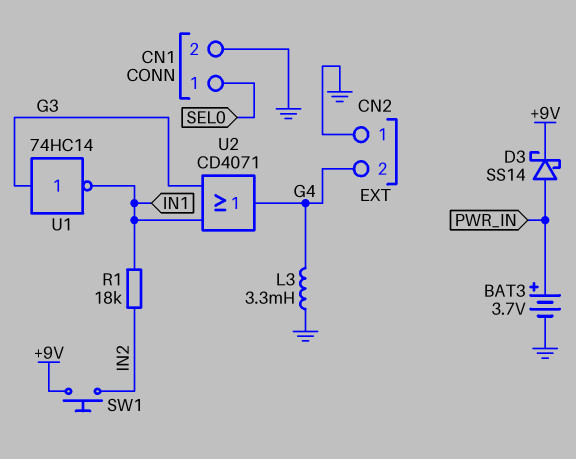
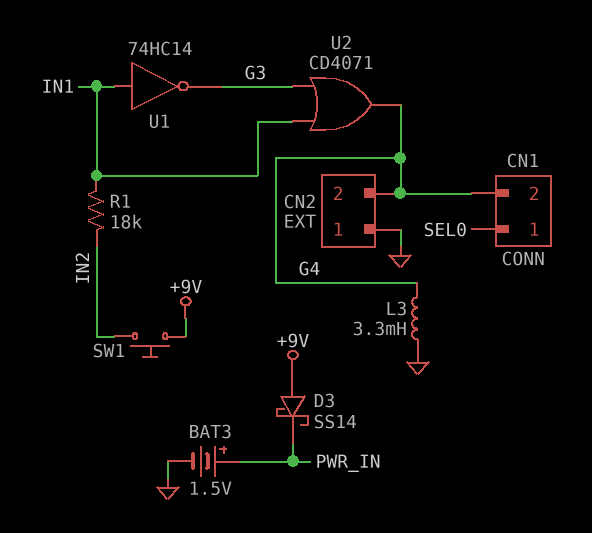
BAT3: 3.7V (plus PWR_IN, minus GND) -> 1.5V (plus PWR_IN, minus GND)
CN1 pin 2: GND -> G4
D3: schottky SS14 (A PWR_IN, K +9V) -> schottky SS14 (A +9V, K PWR_IN)
U1: NOT 74HC14 (in G3, out IN1) -> NOT 74HC14 (in IN1, out G3)

